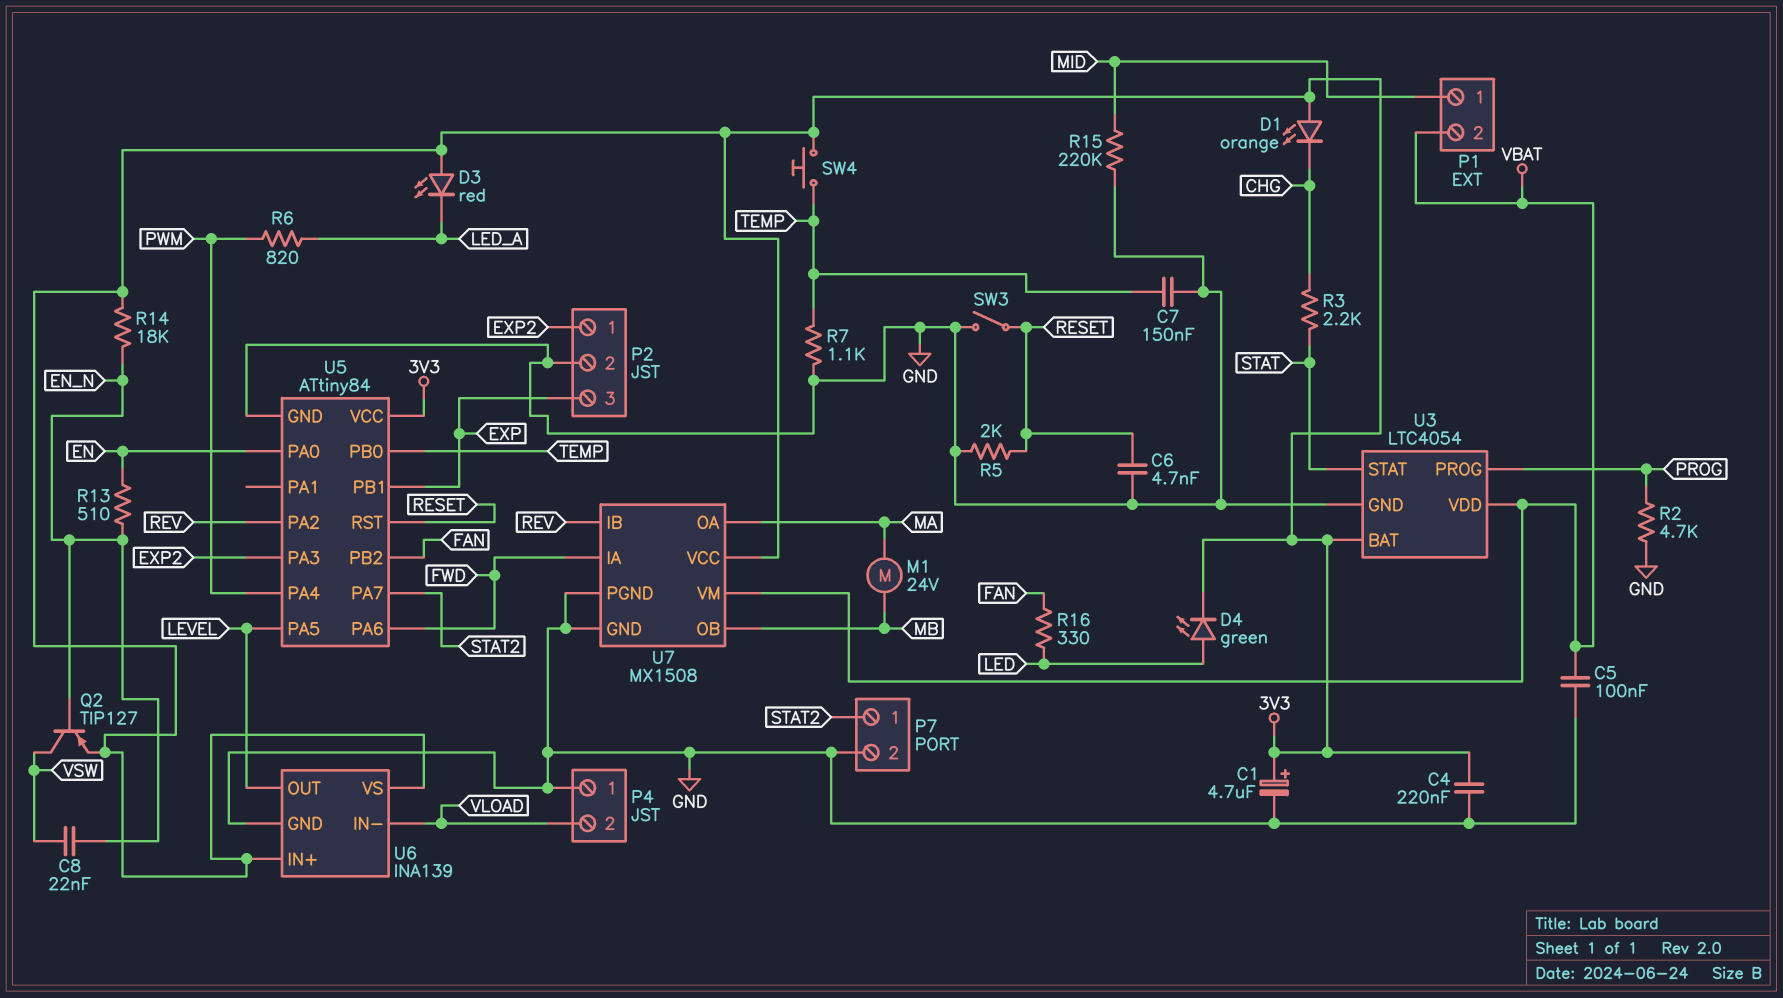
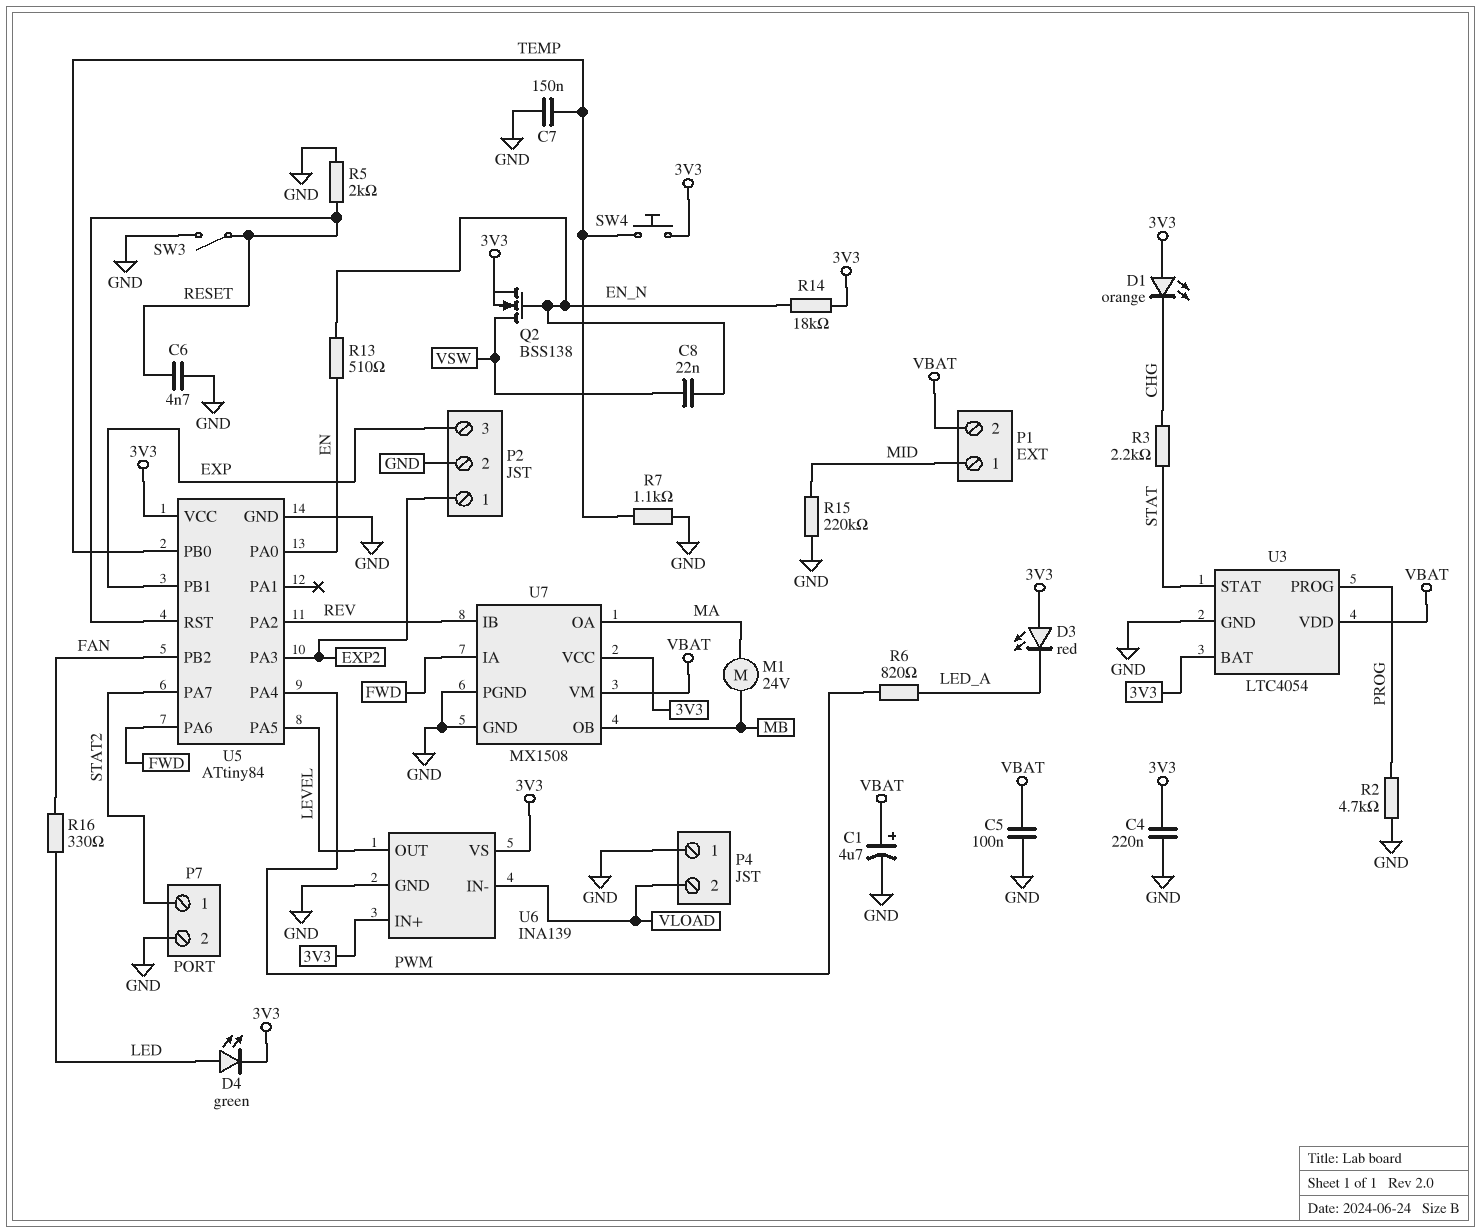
C1: 4.7uF (plus 3V3, minus GND) -> 4.7uF (plus VBAT, minus GND)
Q2: PNP TIP127 (B EN_N, C VSW, E 3V3) -> NMOS BSS138 (G EN_N, D VSW, S 3V3)

